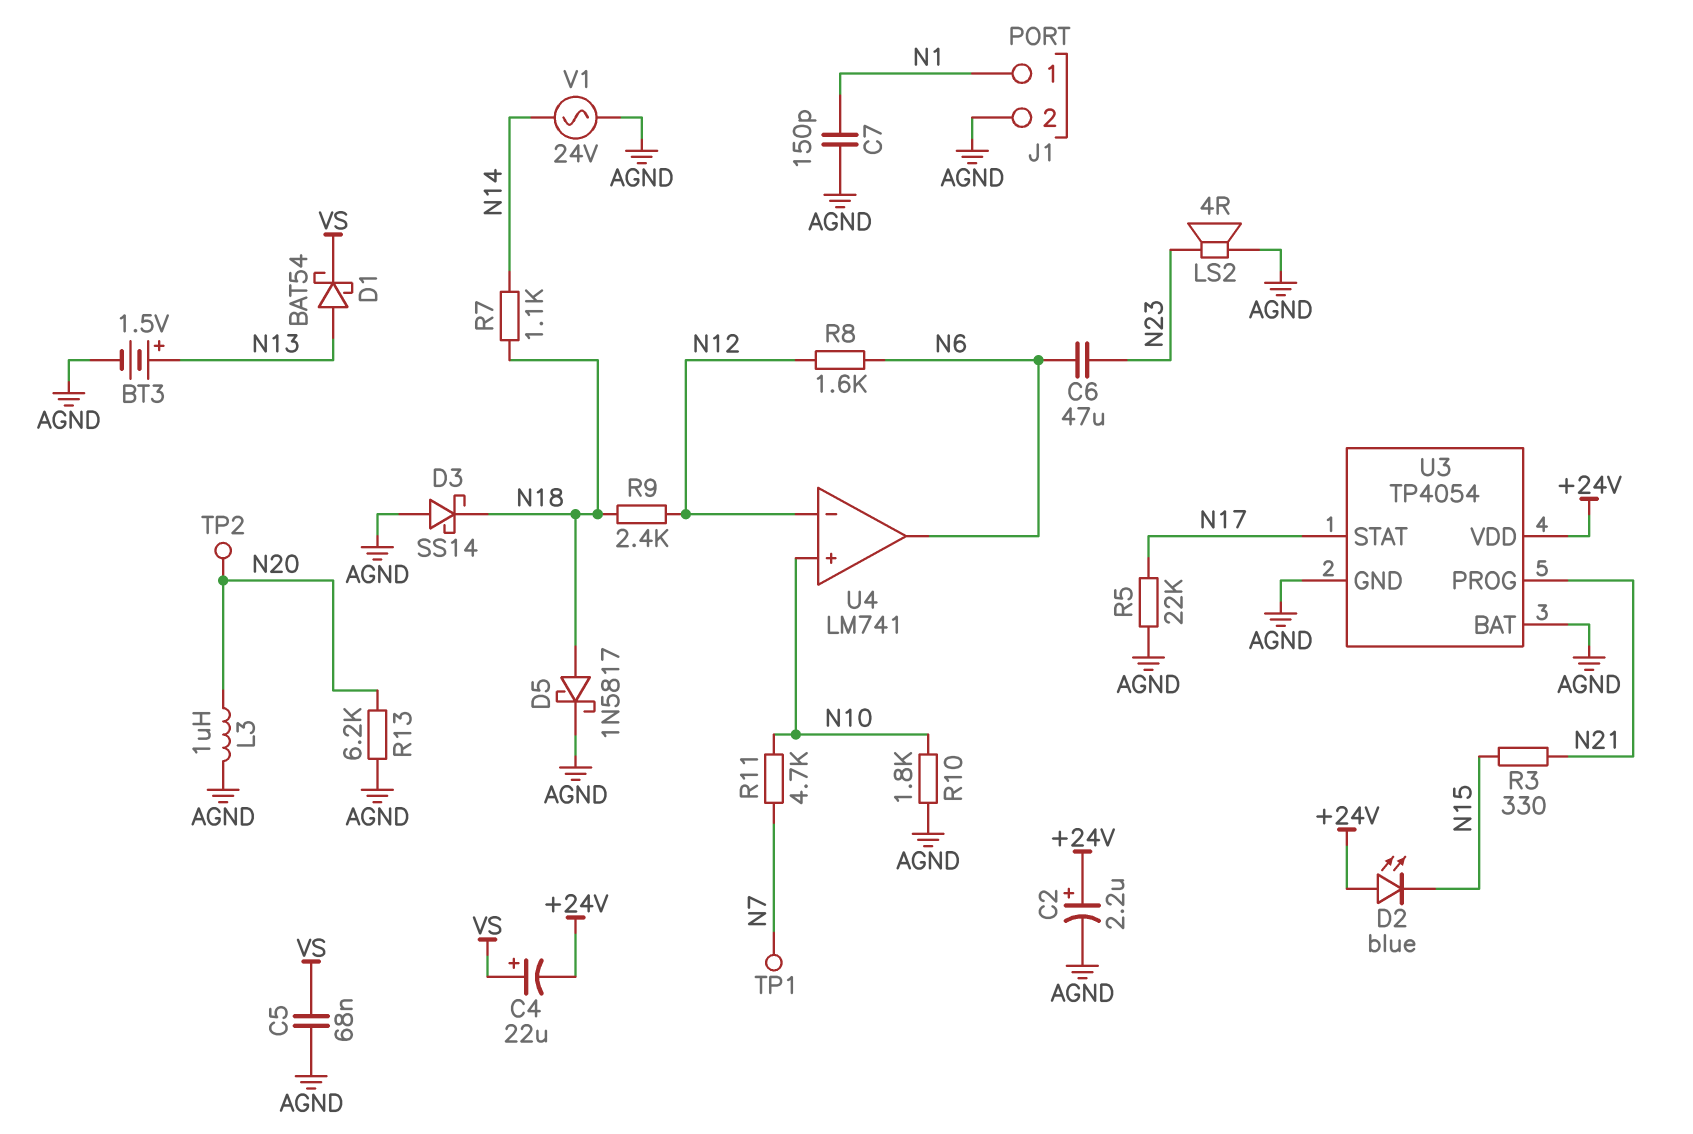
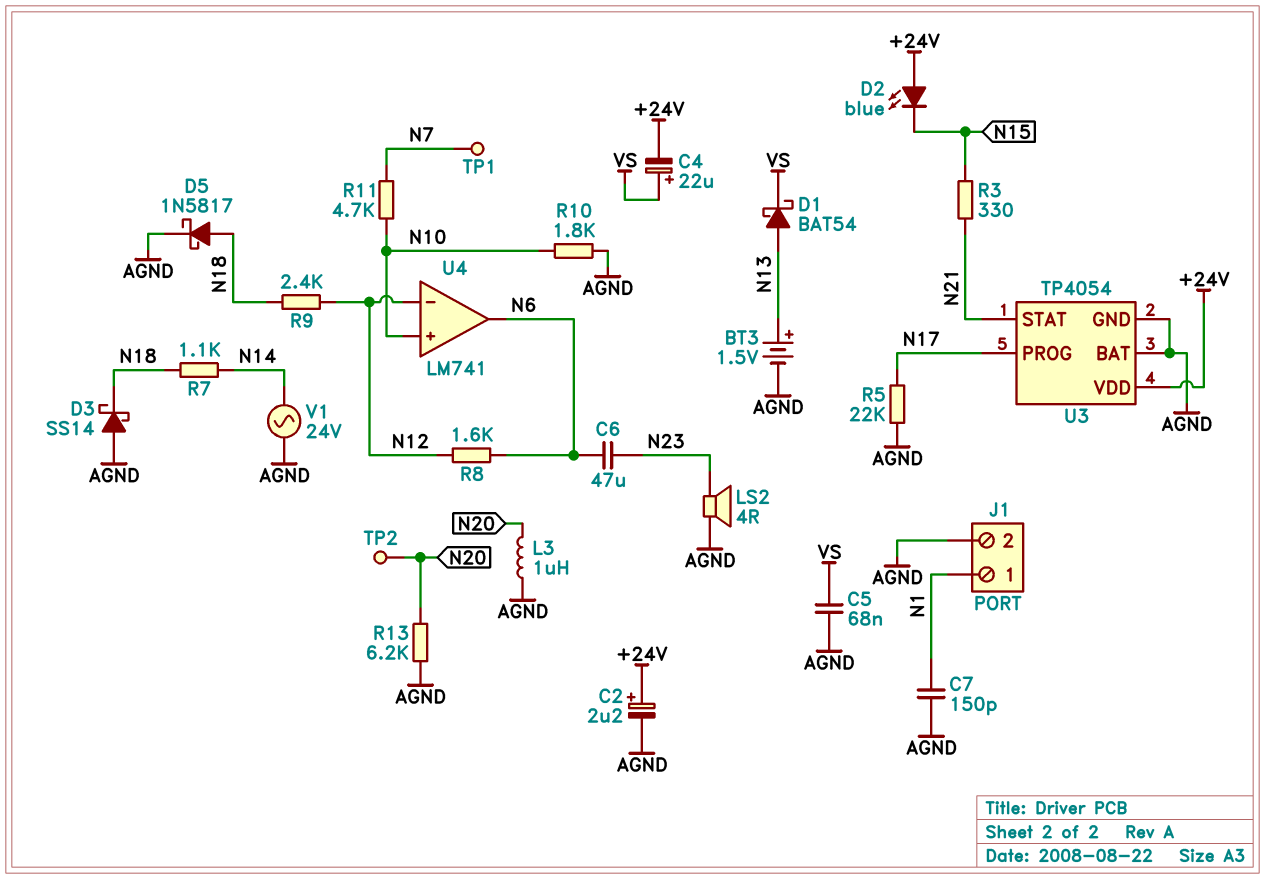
U3 pin PROG: N21 -> N17
U3 pin STAT: N17 -> N21

